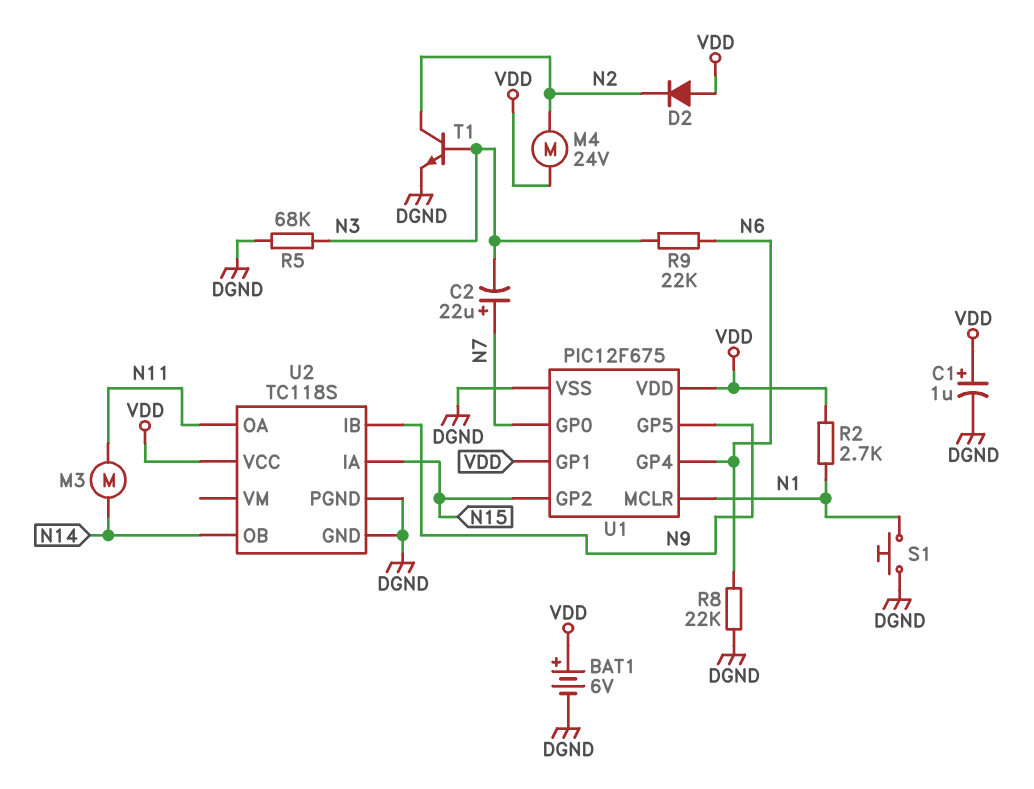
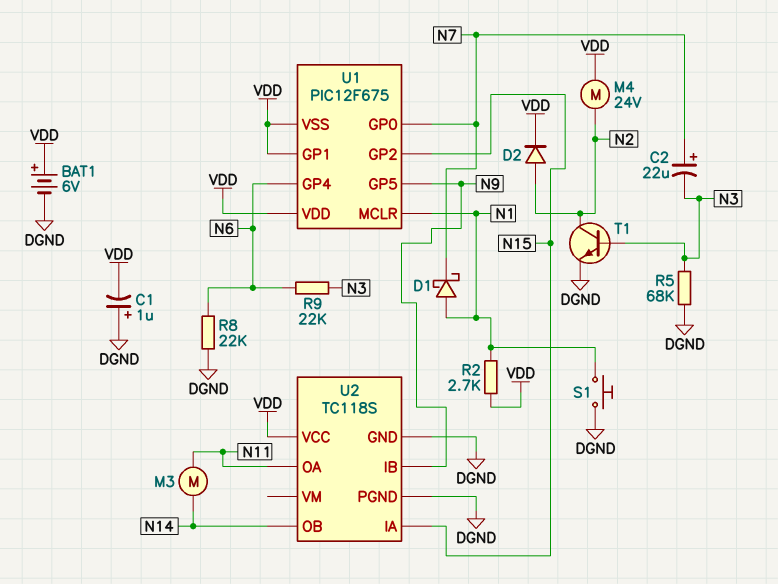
C1: 1uF (plus VDD, minus DGND) -> 1uF (plus DGND, minus VDD)
D1: none -> schottky (A N1, K N7)
D2: diode (A VDD, K N2) -> diode (A N2, K VDD)
U1 pin VSS: DGND -> VDD

